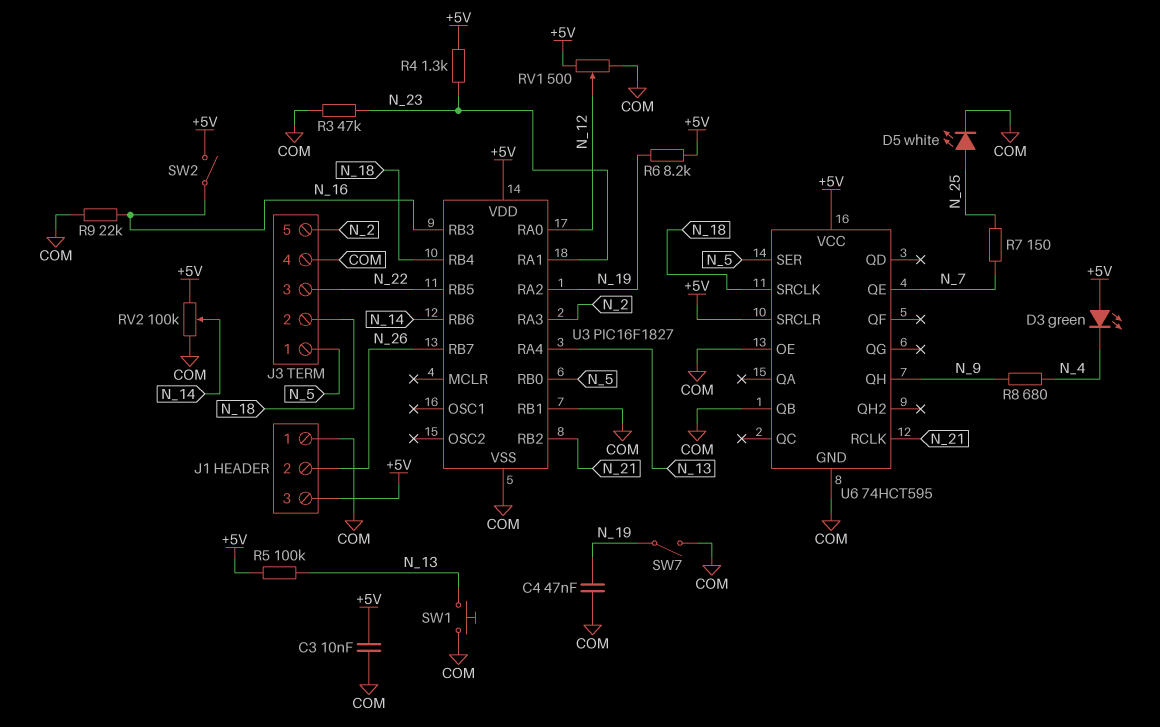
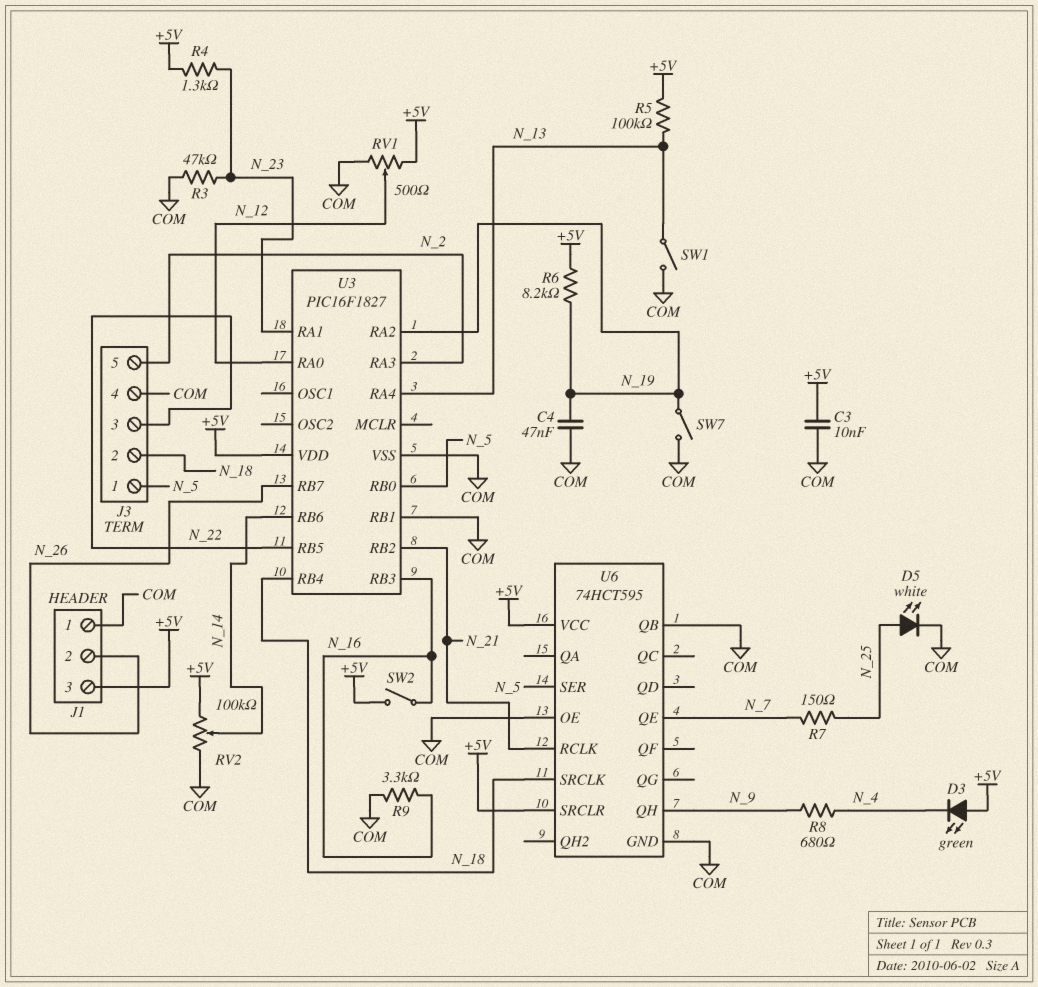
R9: 22k (COM, N_16) -> 3.3k (COM, N_16)
SW1: button (COM, N_13) -> switch (COM, N_13)

